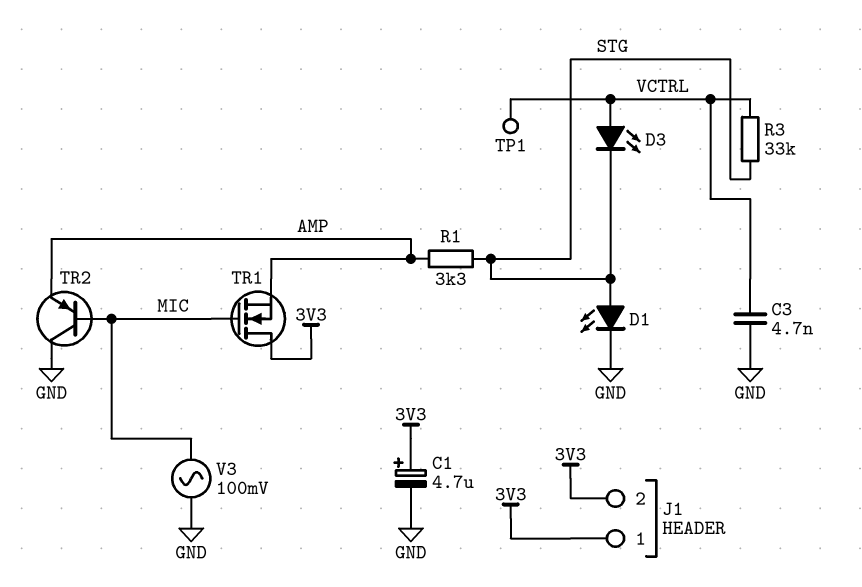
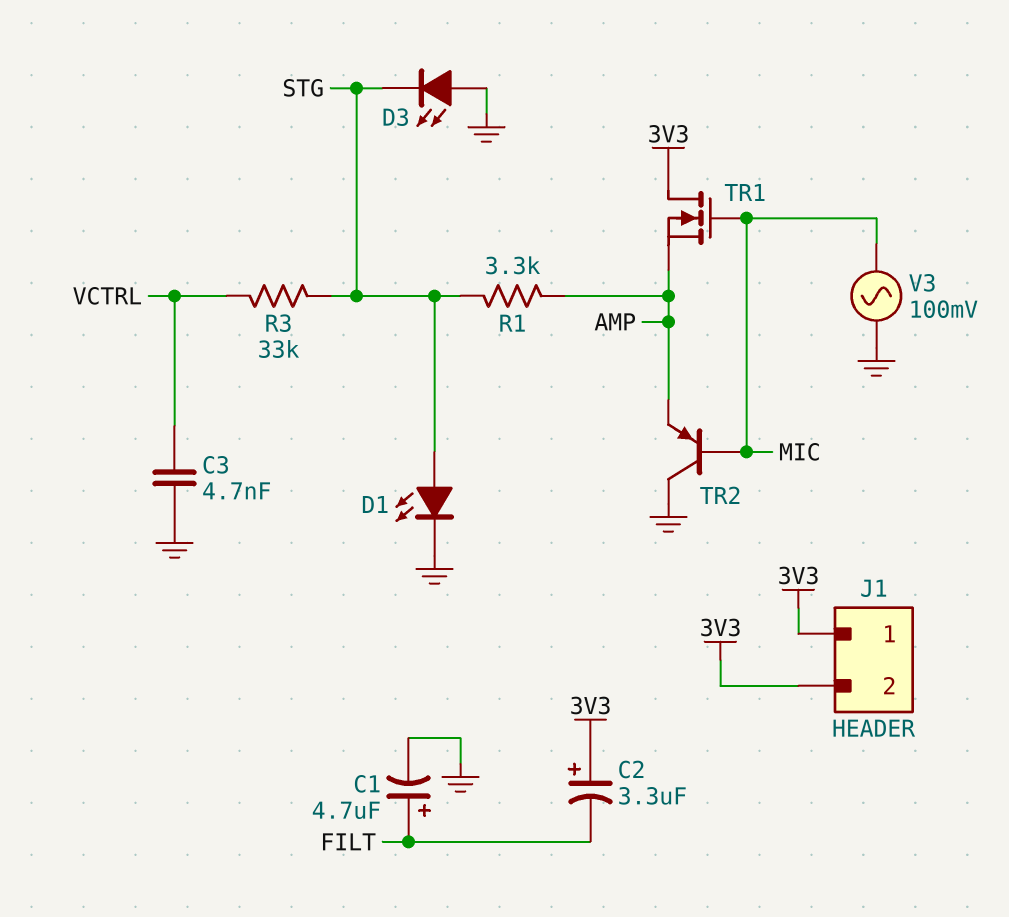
C1: 4.7uF (plus 3V3, minus GND) -> 4.7uF (plus FILT, minus GND)
C2: none -> 3.3uF (plus 3V3, minus FILT)
D3: LED (A VCTRL, K STG) -> LED (A GND, K STG)
TP1: test point (VCTRL) -> none

